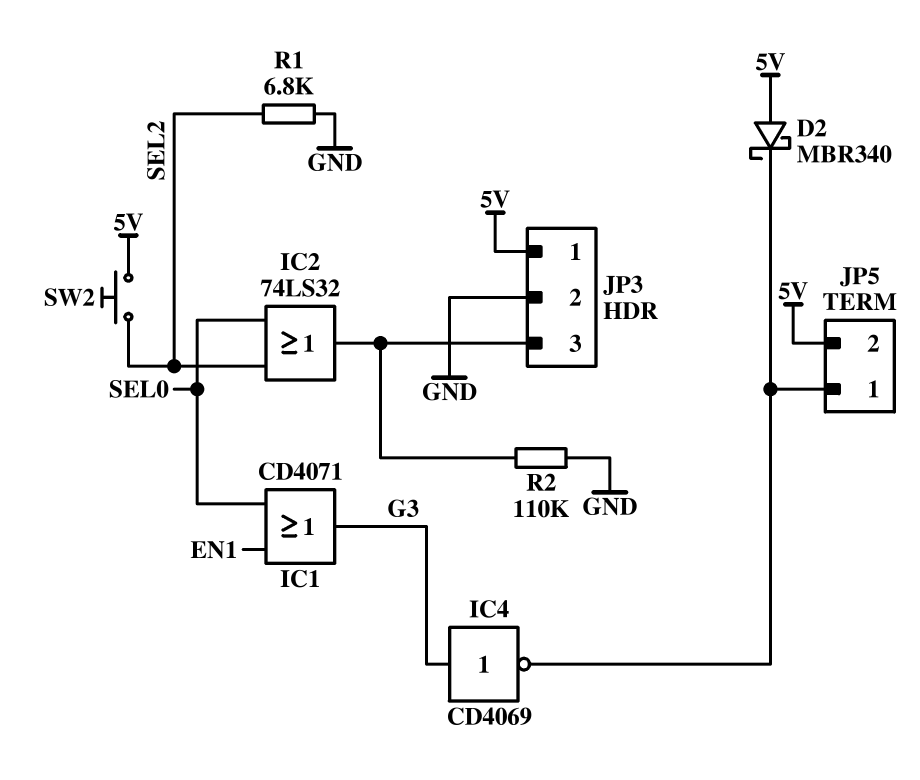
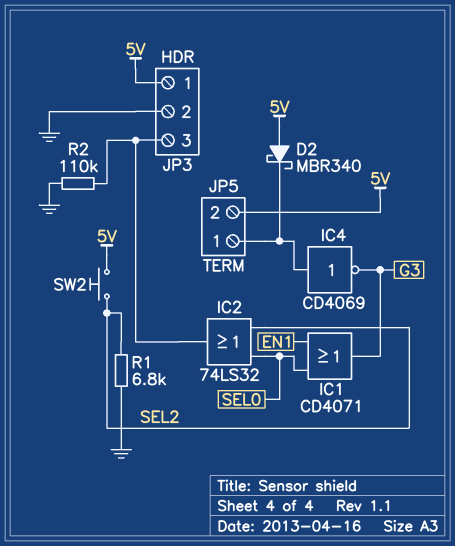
IC4: NOT CD4069 (in G3, out JP5/1) -> NOT CD4069 (in JP5/1, out G3)

